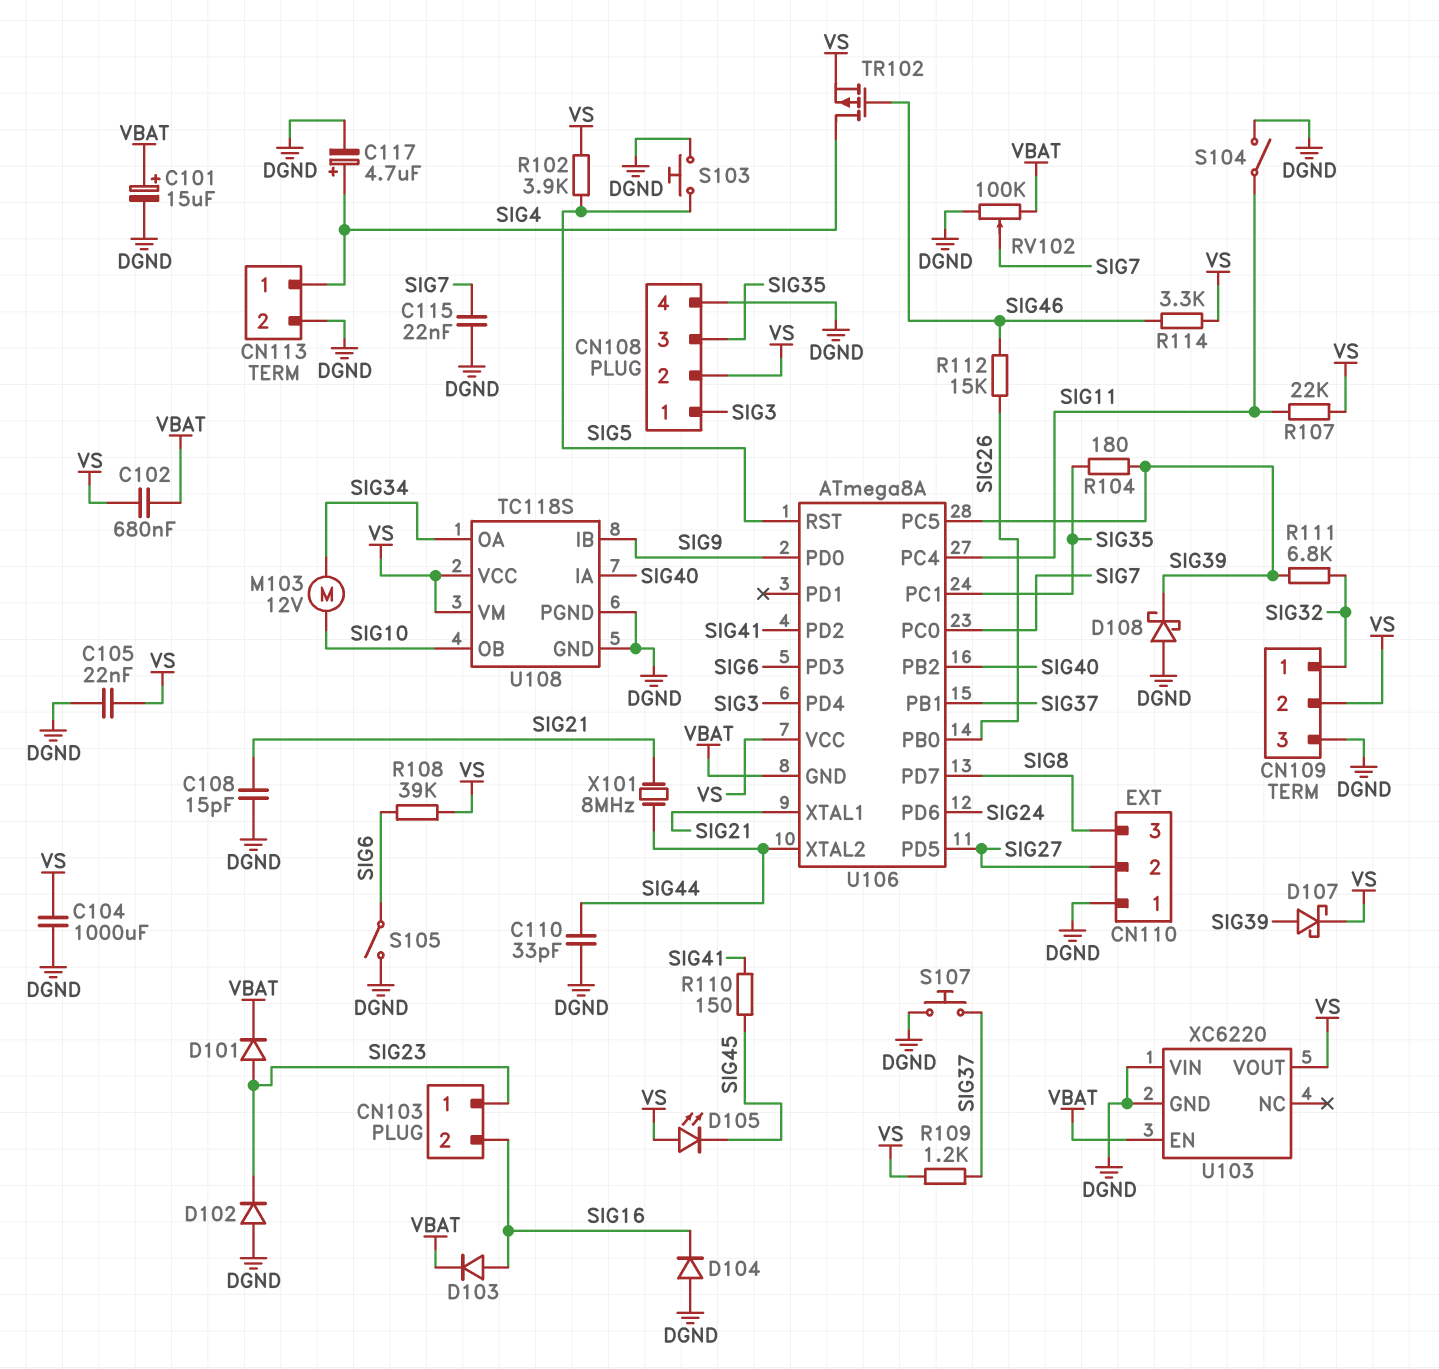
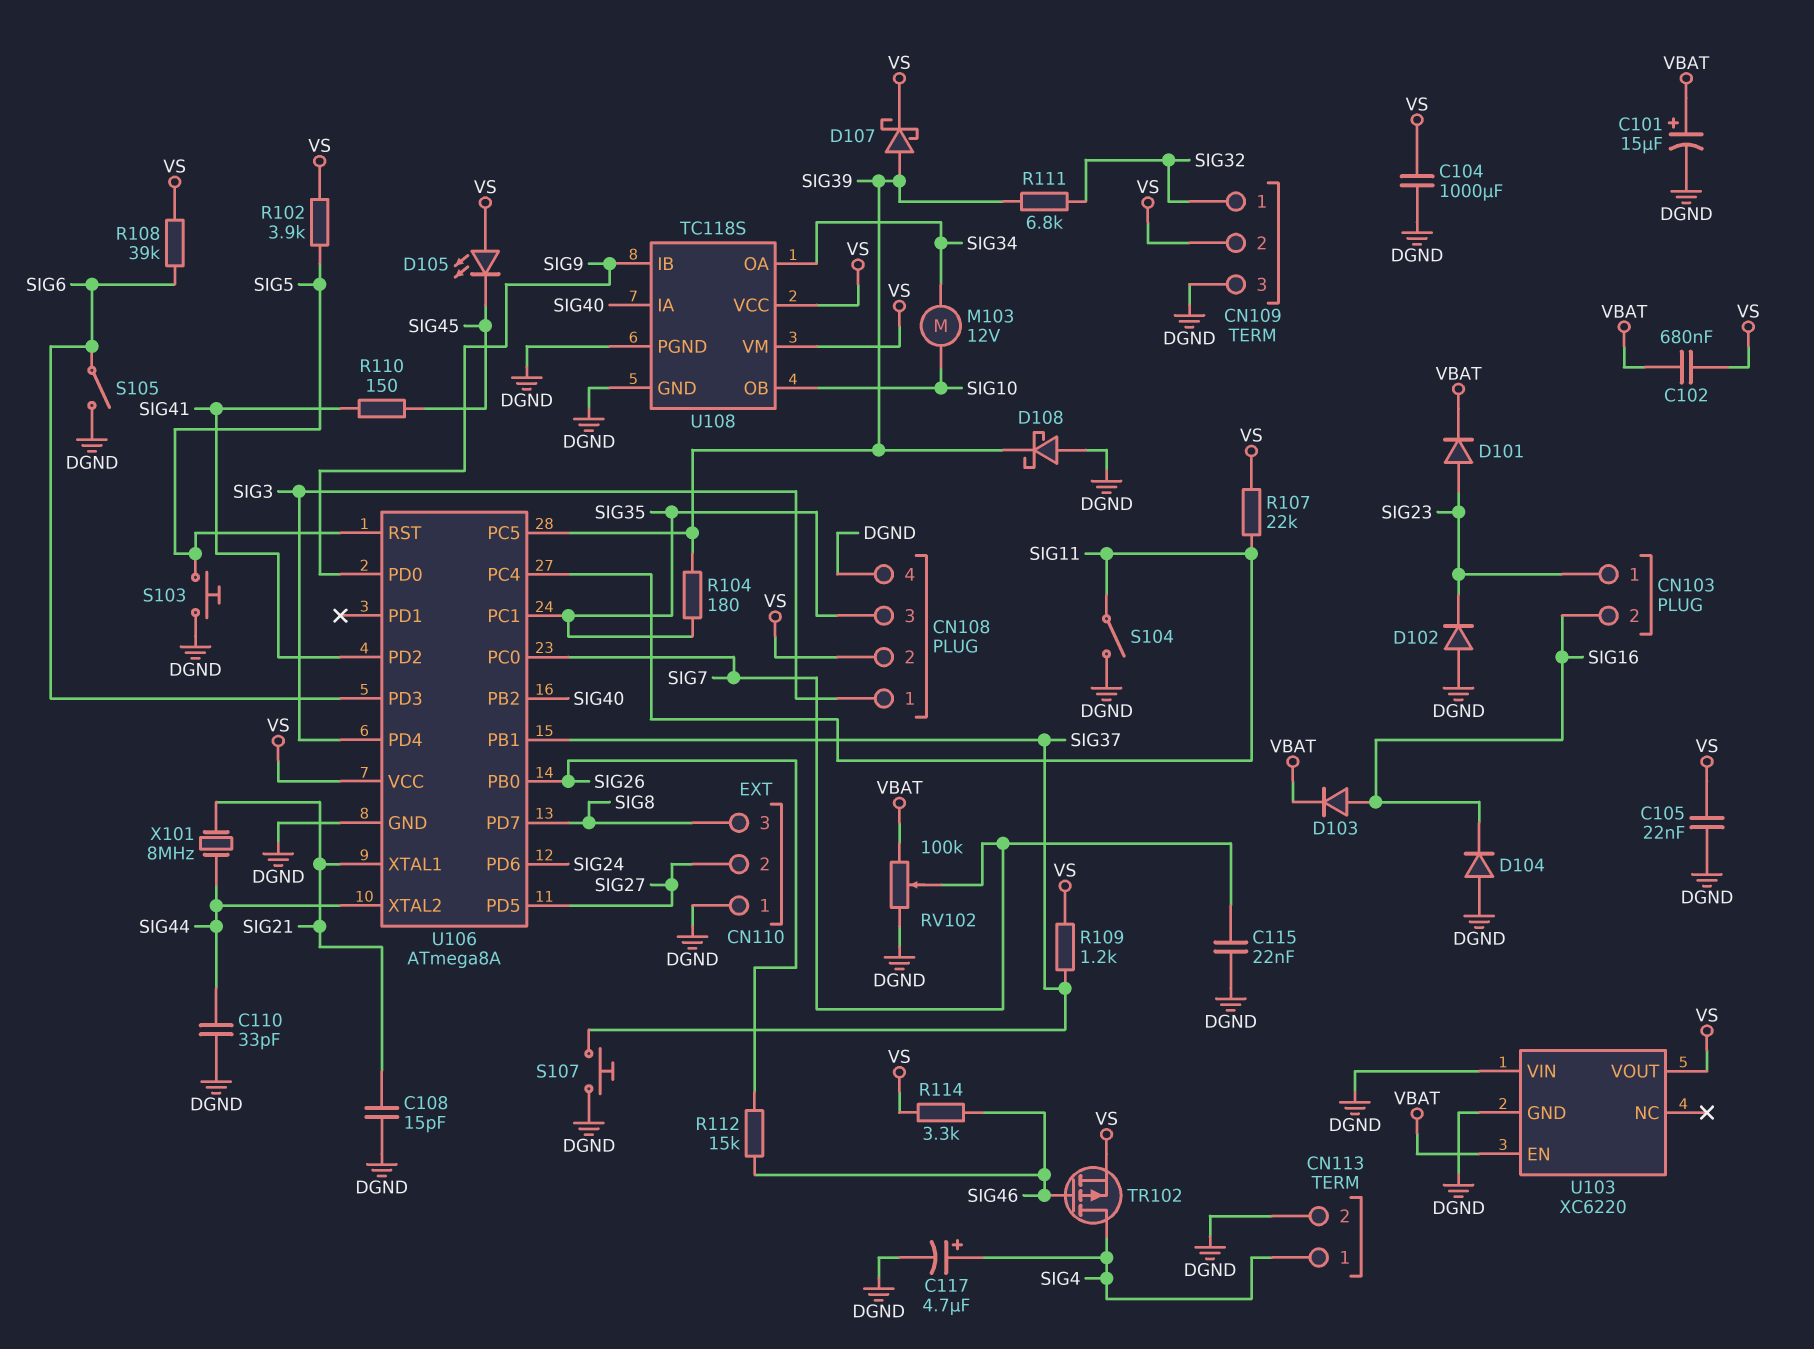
U106 pin GND: VBAT -> DGND

